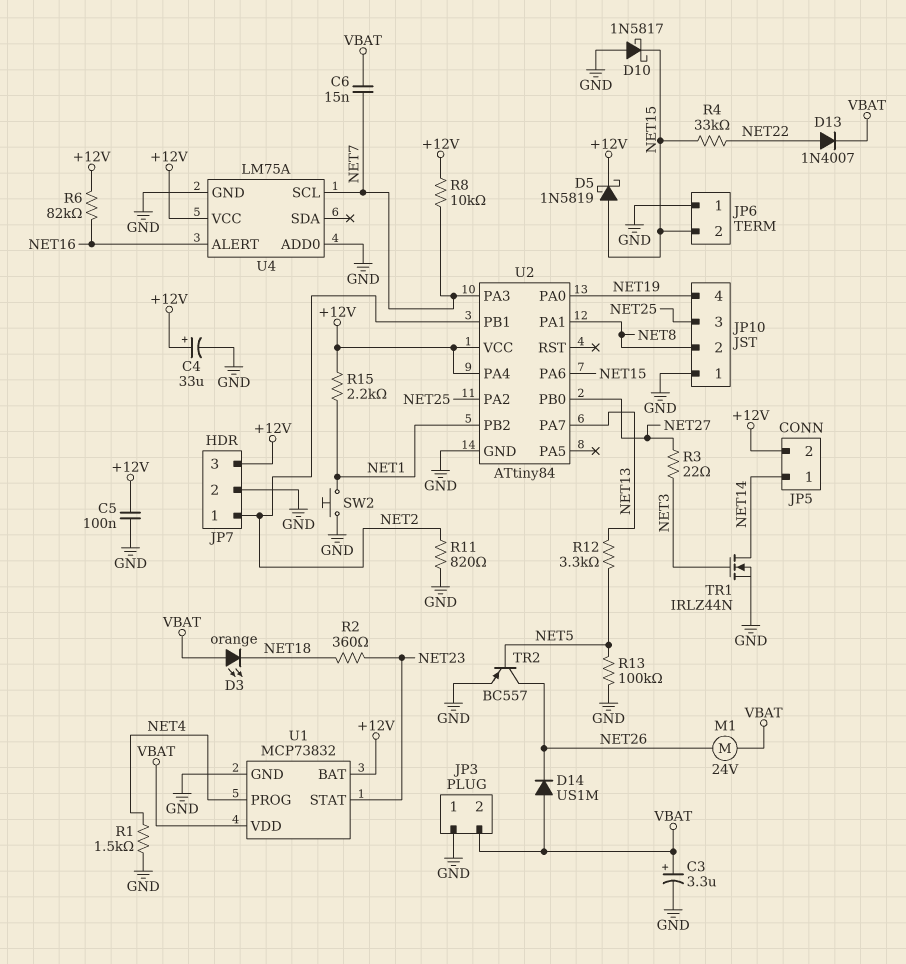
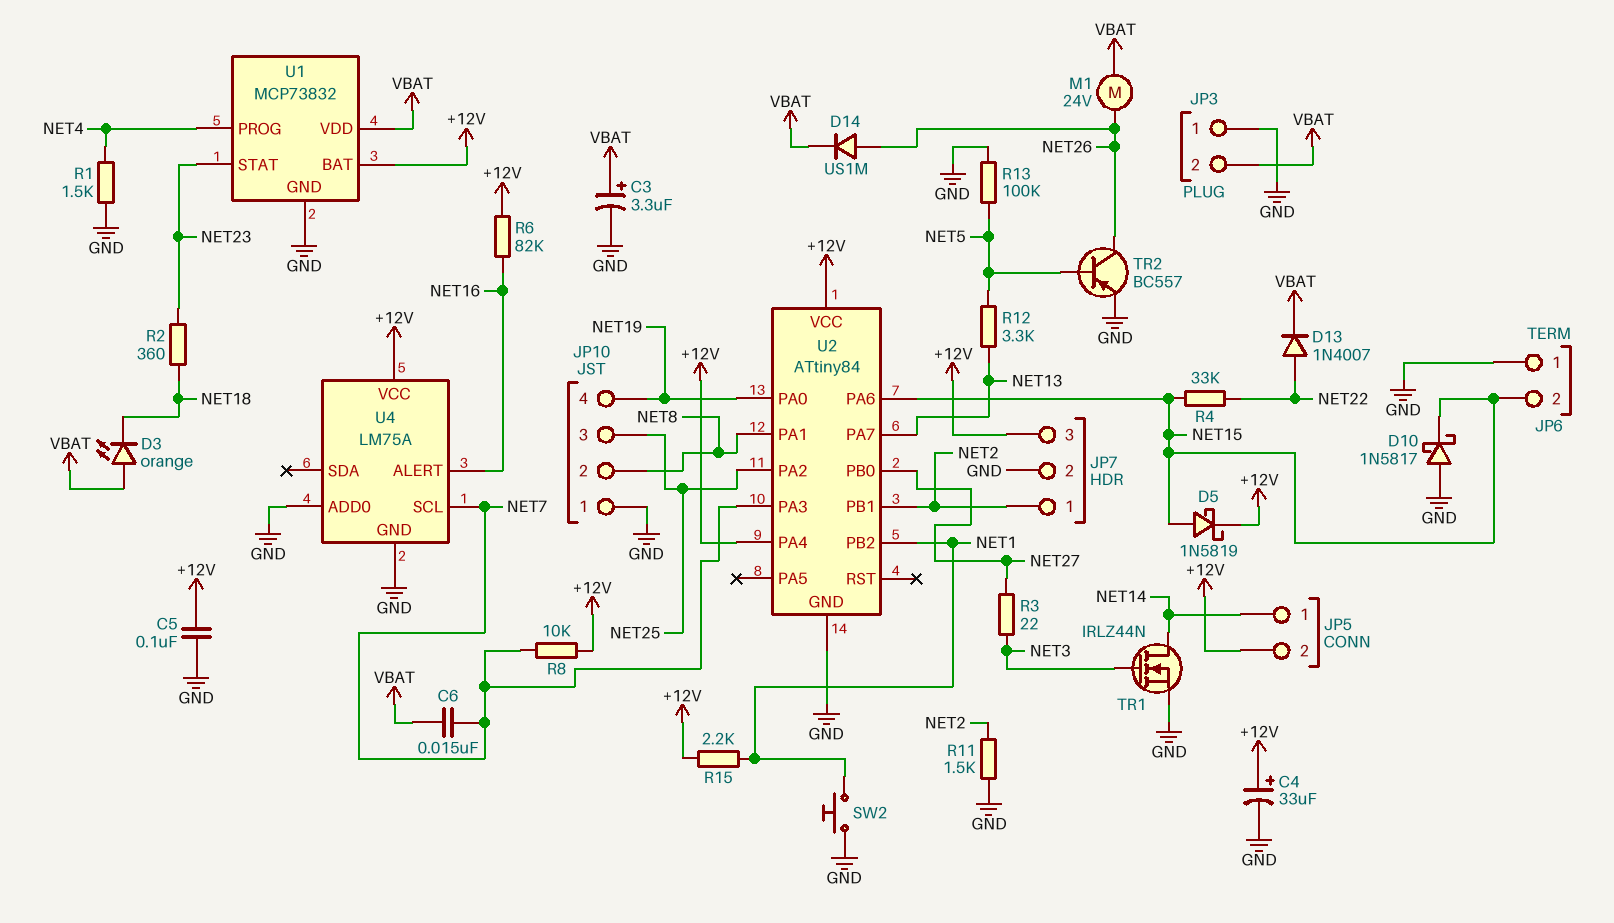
D14: diode US1M (A VBAT, K NET26) -> diode US1M (A NET26, K VBAT)
R11: 820 (GND, NET2) -> 1.5k (GND, NET2)

